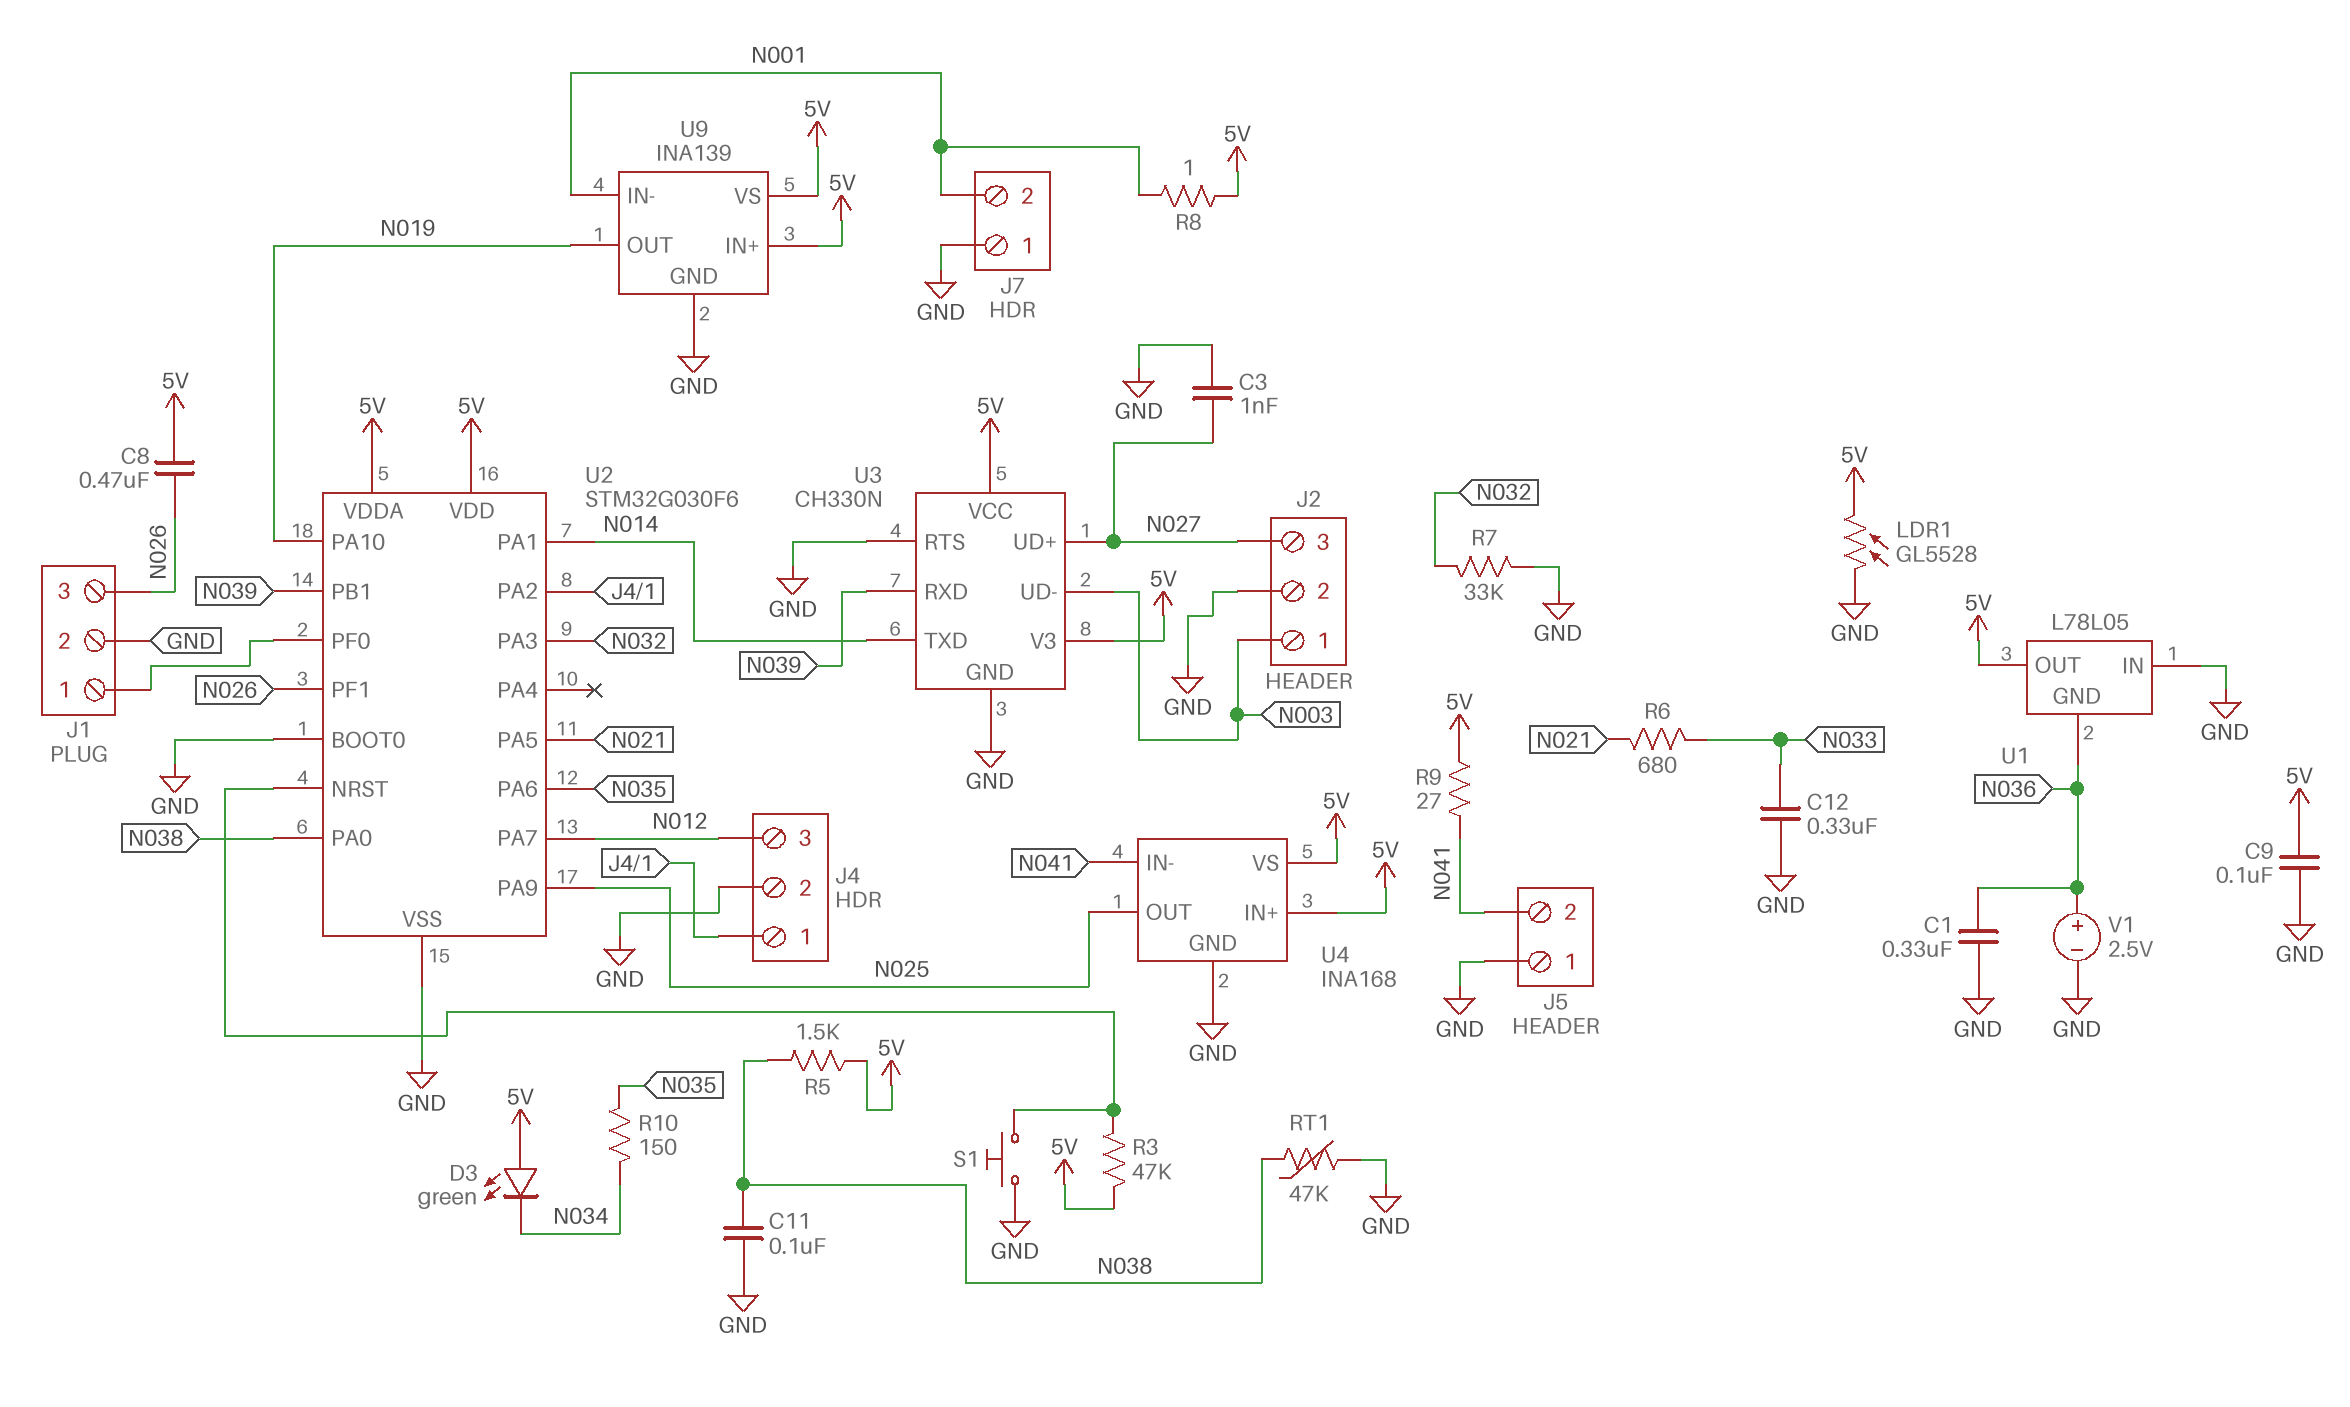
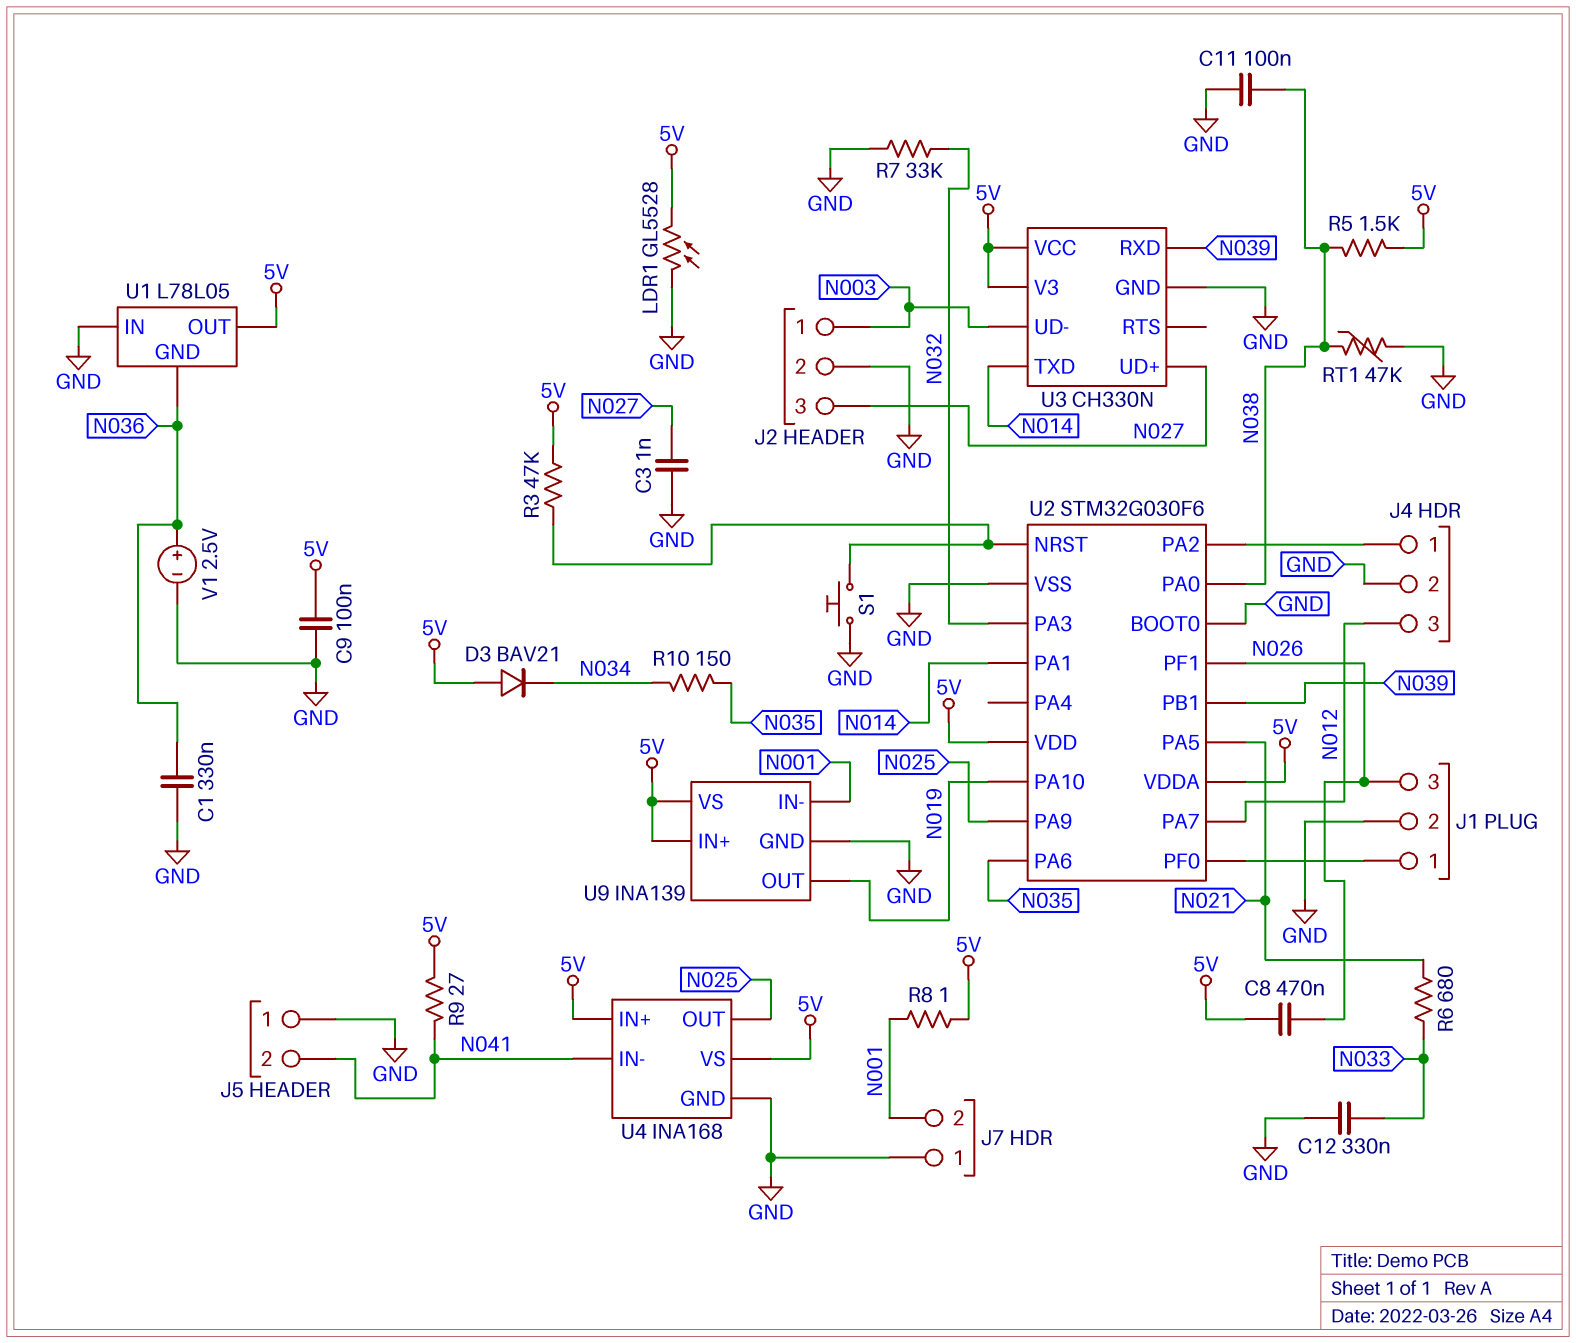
D3: LED green (A 5V, K N034) -> diode BAV21 (A 5V, K N034)
U3 pin RTS: GND -> none

